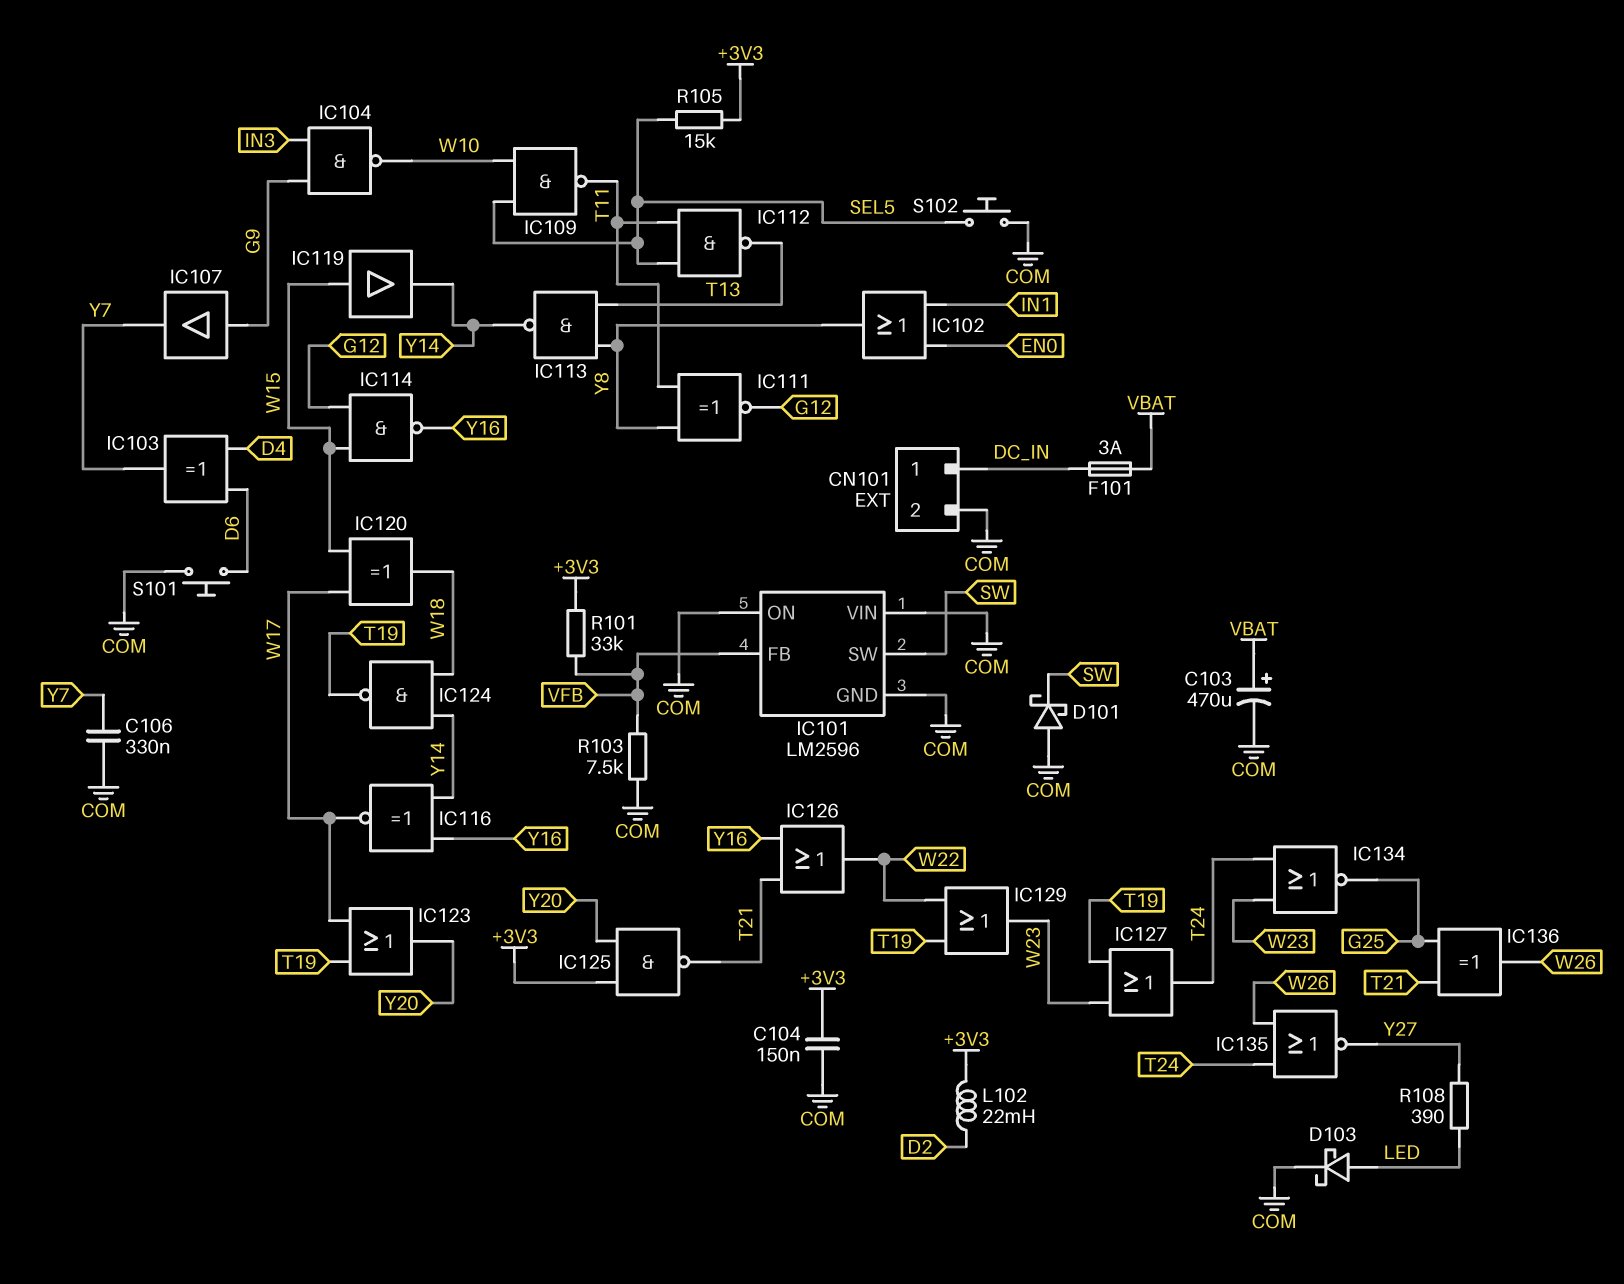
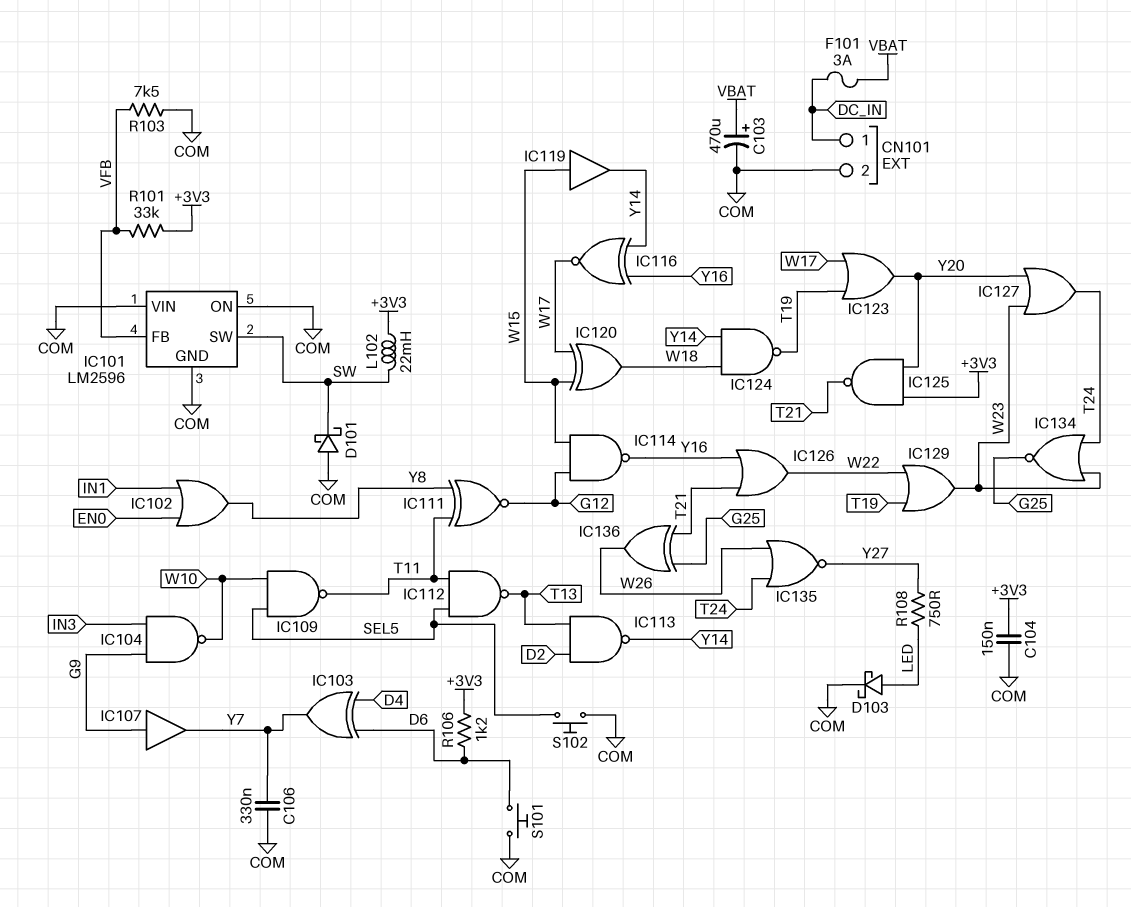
IC113: NAND (in T13, in Y8, out Y14) -> NAND (in D2, in T13, out Y14)
IC127: OR (in T19, in W23, out T24) -> OR (in W23, in Y20, out T24)
L102: 22mH (+3V3, D2) -> 22mH (+3V3, SW)
R105: 15k (+3V3, SEL5) -> none
R106: none -> 1.2k (+3V3, D6)
R108: 390 (LED, Y27) -> 750 (LED, Y27)

